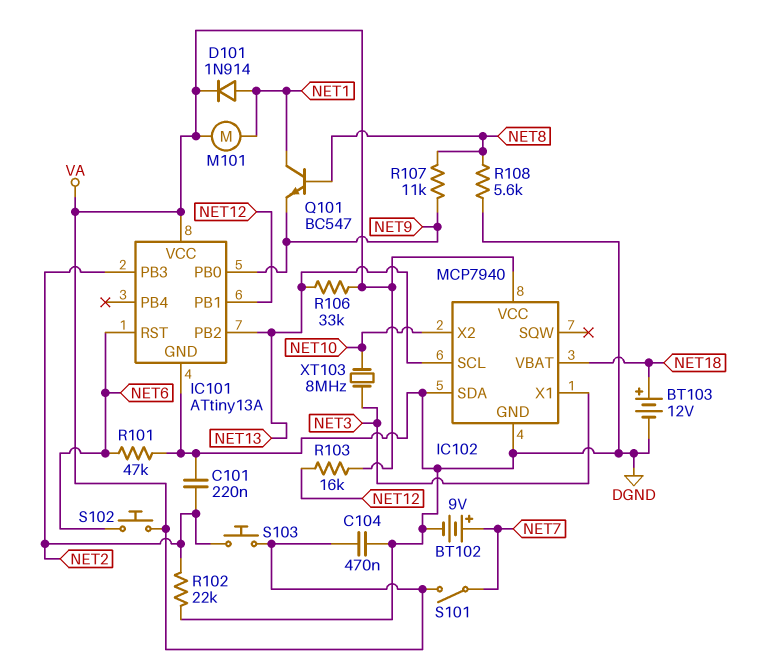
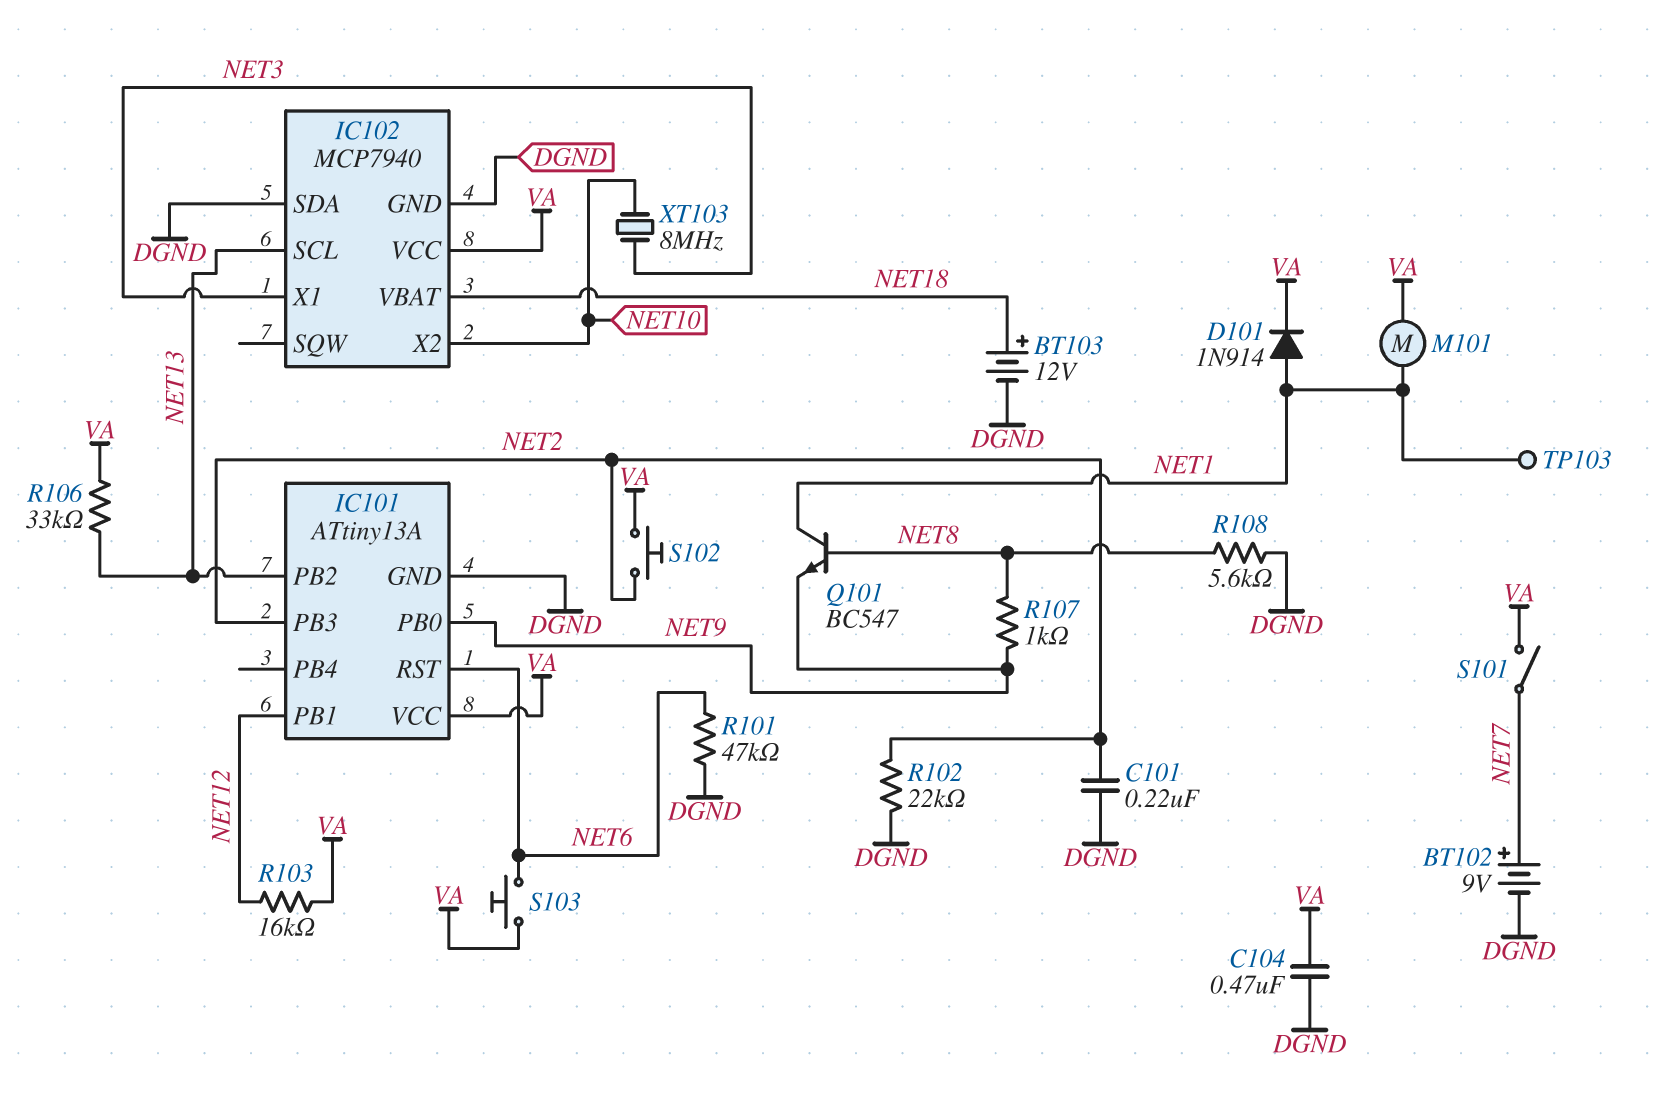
R107: 11k (NET8, NET9) -> 1k (NET8, NET9)
S102: button (NET6, VA) -> button (NET2, VA)
S103: button (NET2, VA) -> button (NET6, VA)
TP103: none -> test point (NET1)

